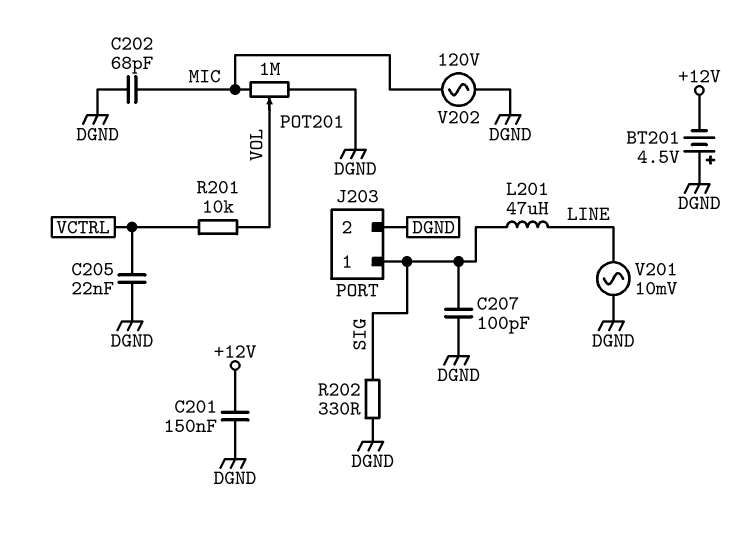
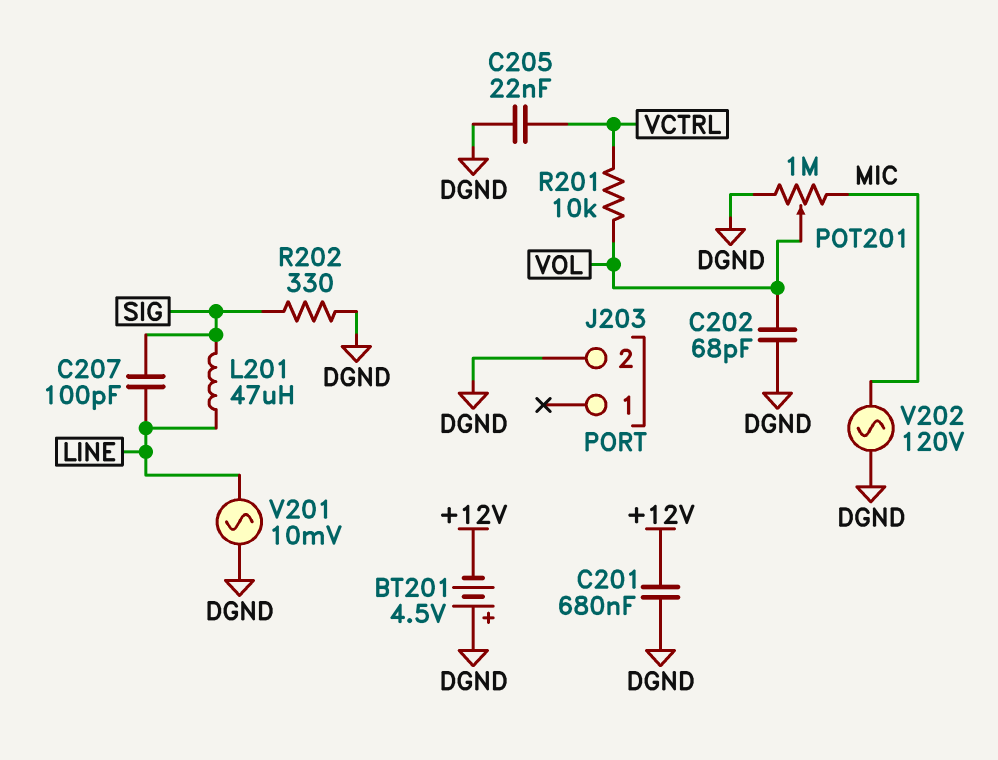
C201: 150nF (+12V, DGND) -> 680nF (+12V, DGND)
C202: 68pF (DGND, MIC) -> 68pF (DGND, VOL)
C207: 100pF (DGND, SIG) -> 100pF (LINE, SIG)
J203 pin 1: SIG -> none

